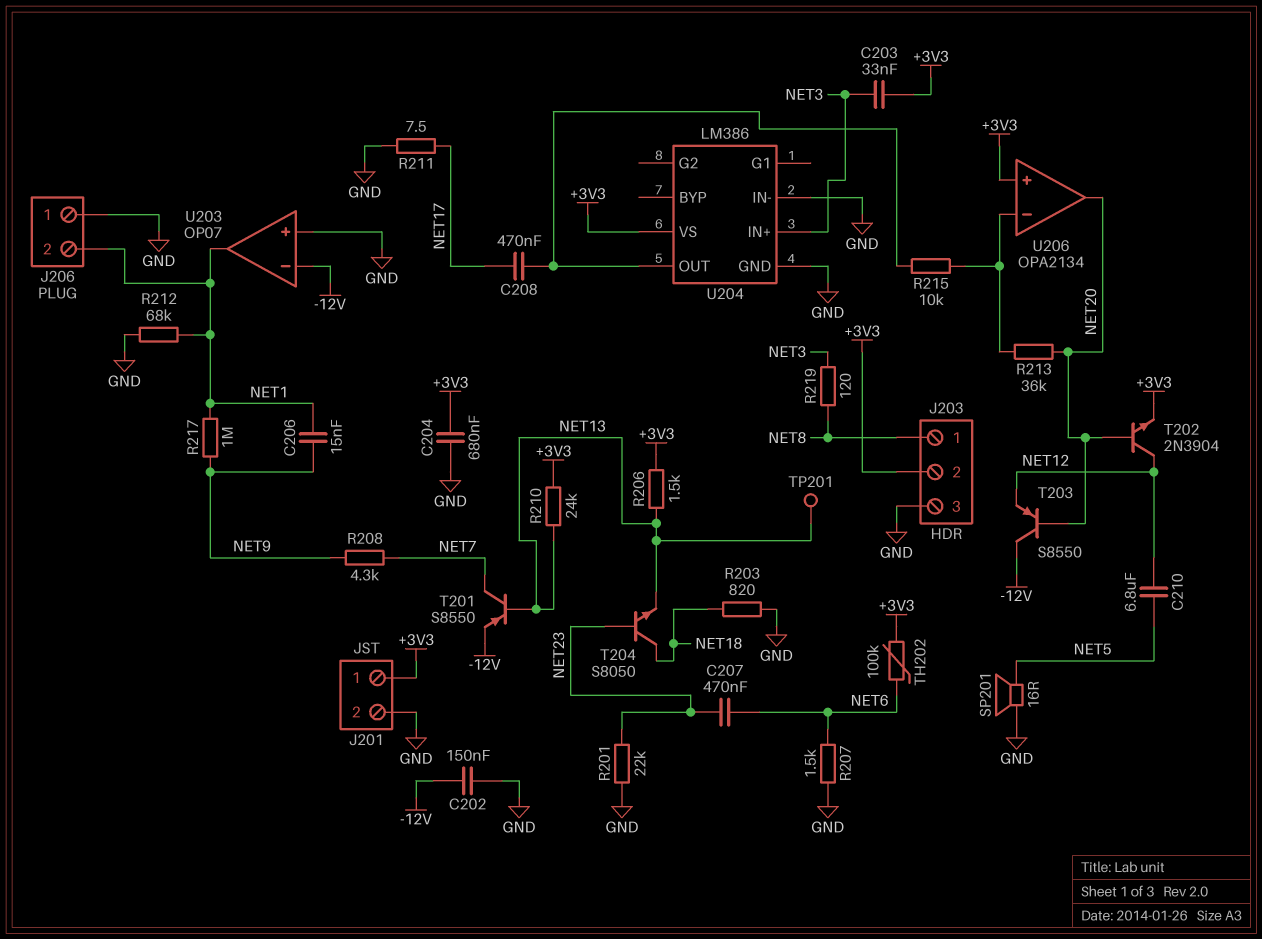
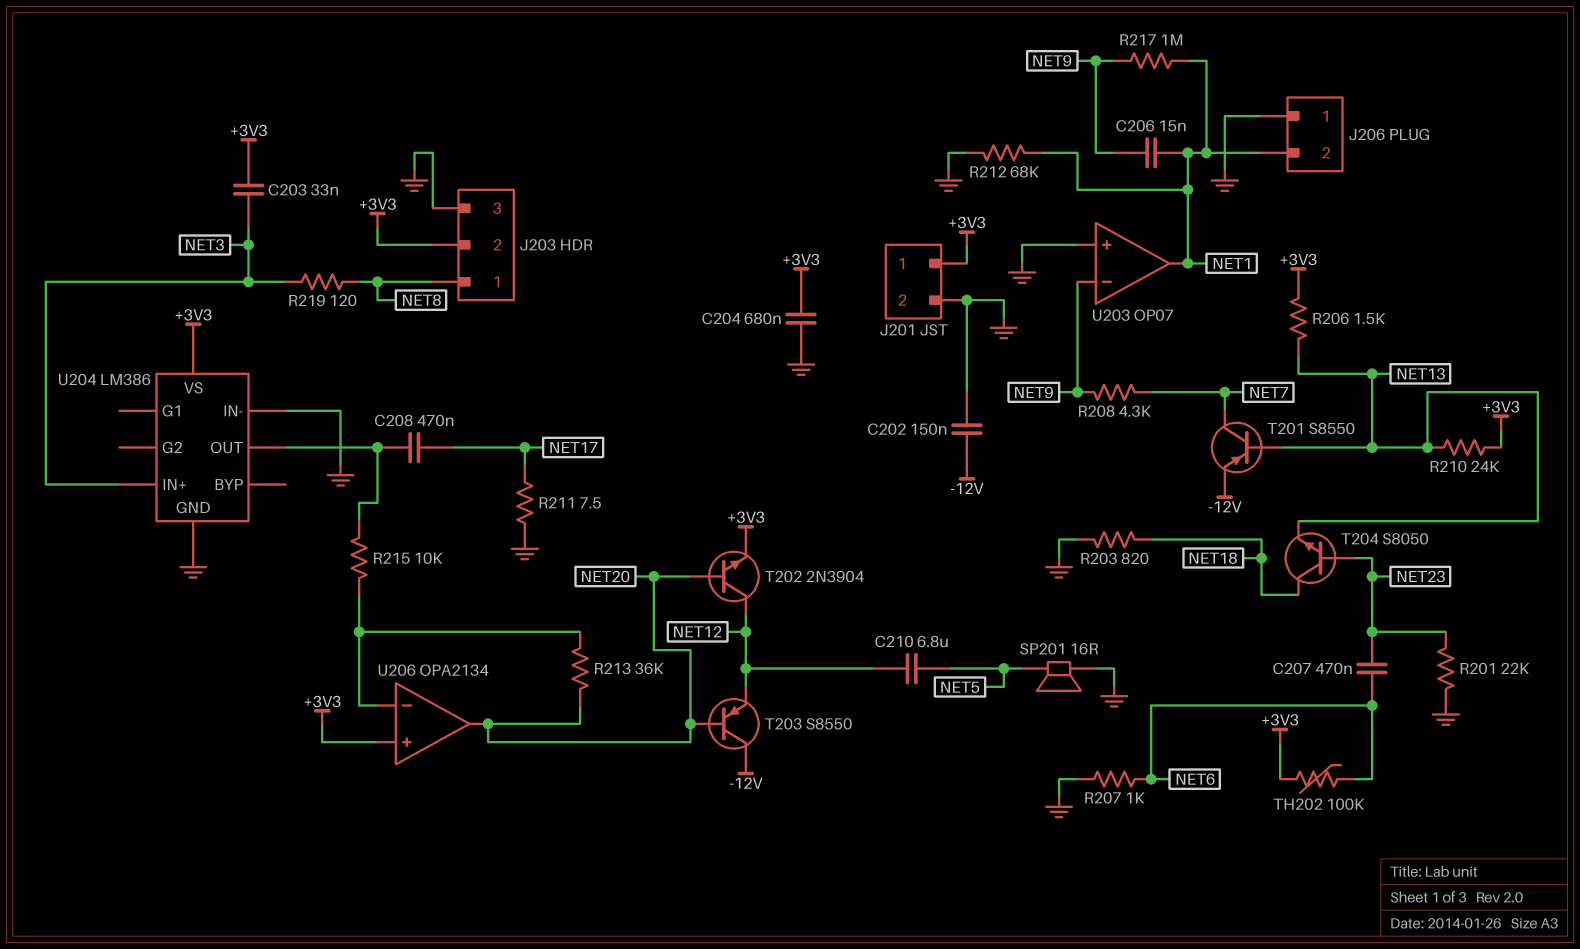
R207: 1.5k (GND, NET6) -> 1k (GND, NET6)
TP201: test point (NET13) -> none
U203 pin in-: -12V -> NET9

